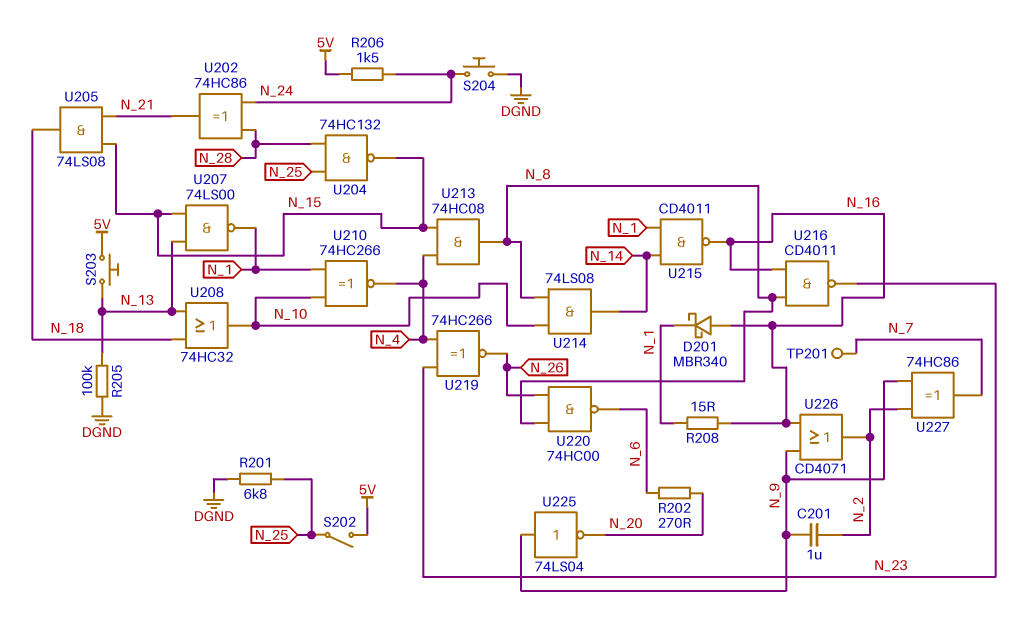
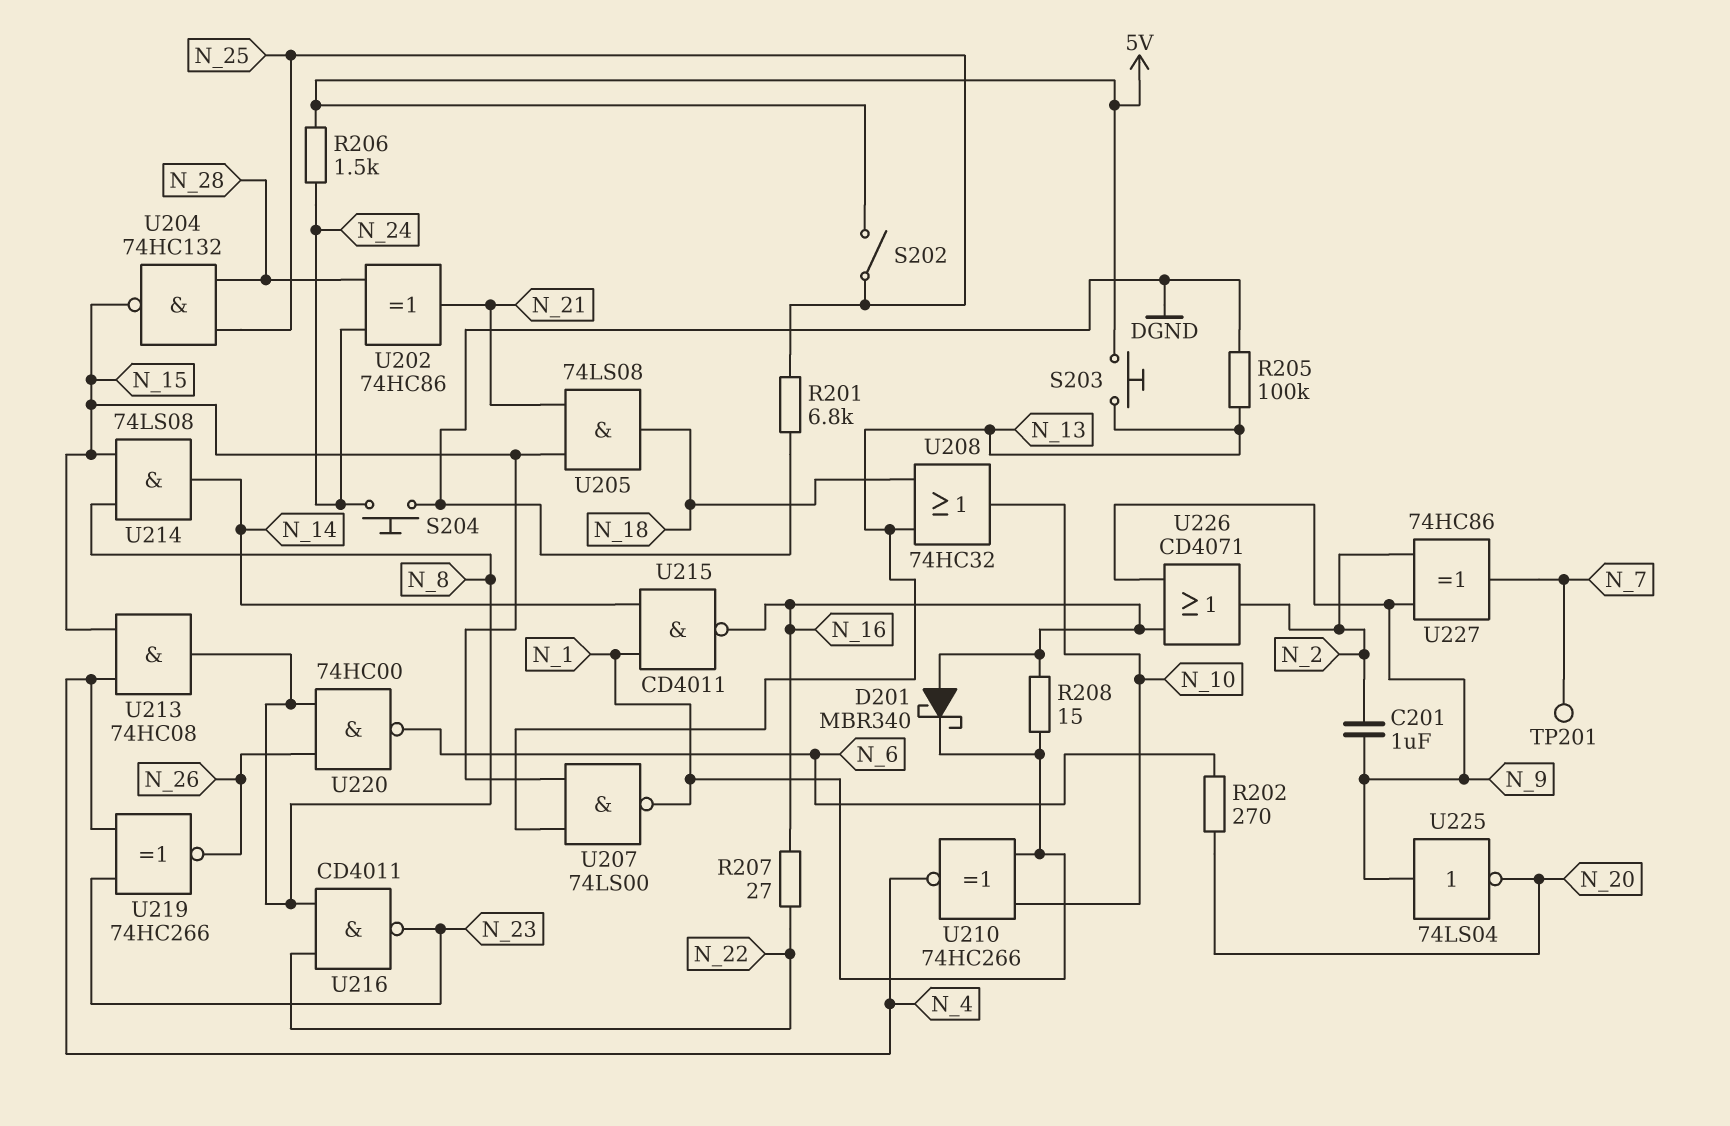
R207: none -> 27 (N_16, N_22)
U214: AND 74LS08 (in N_8, in N_10, out N_14) -> AND 74LS08 (in N_8, in N_15, out N_14)
U216: NAND CD4011 (in N_8, in N_16, out N_23) -> NAND CD4011 (in N_8, in N_22, out N_23)

